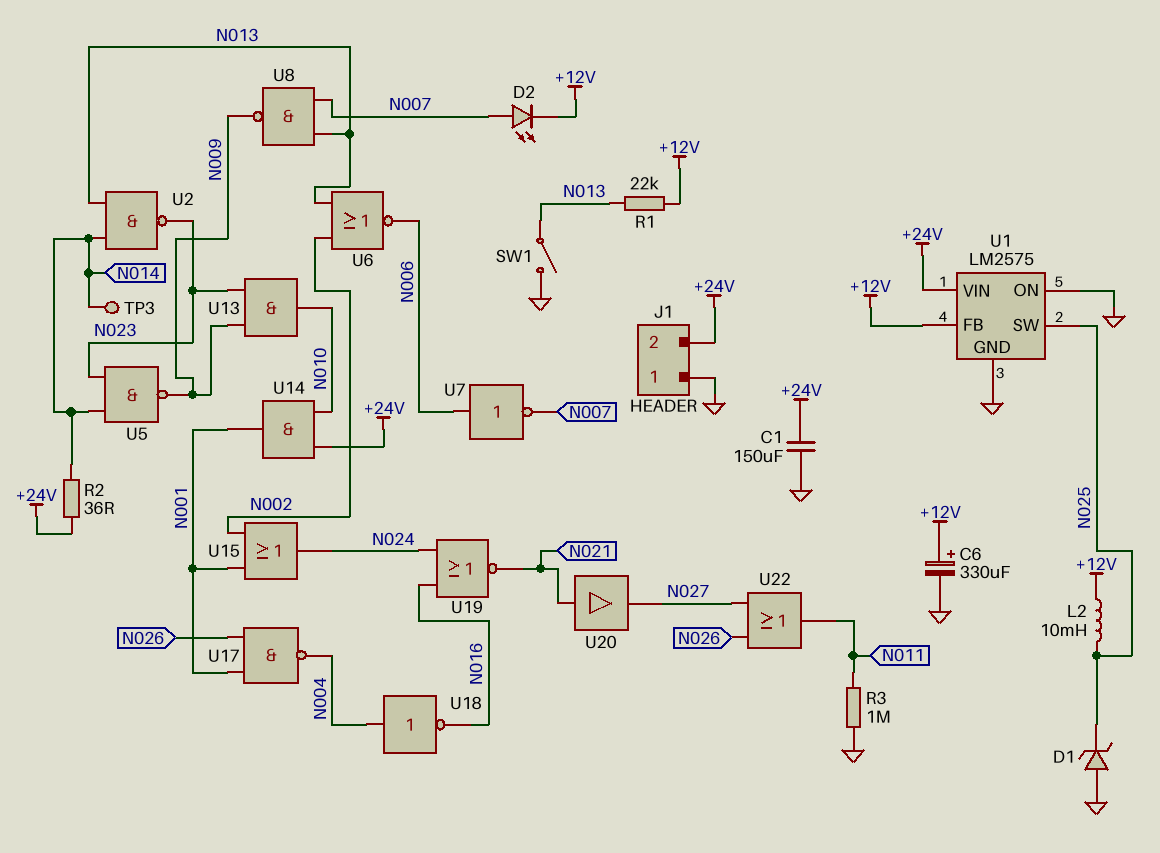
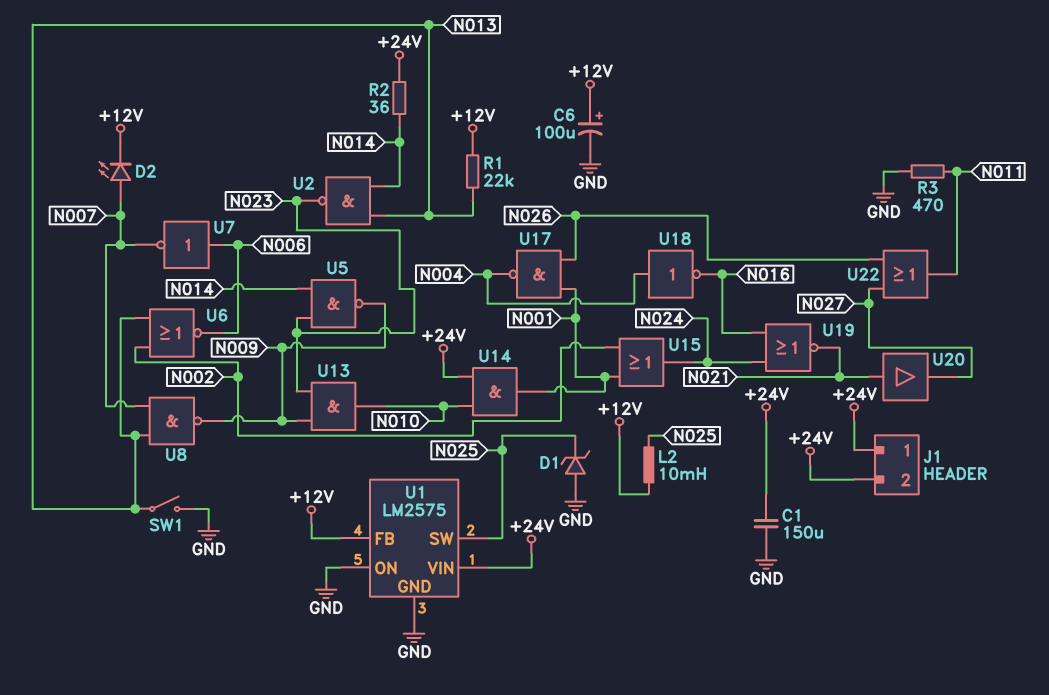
C6: 330uF (plus +12V, minus GND) -> 100uF (plus +12V, minus GND)
J1 pin 1: GND -> +24V
R3: 1M (GND, N011) -> 470 (GND, N011)
TP3: test point (N014) -> none

